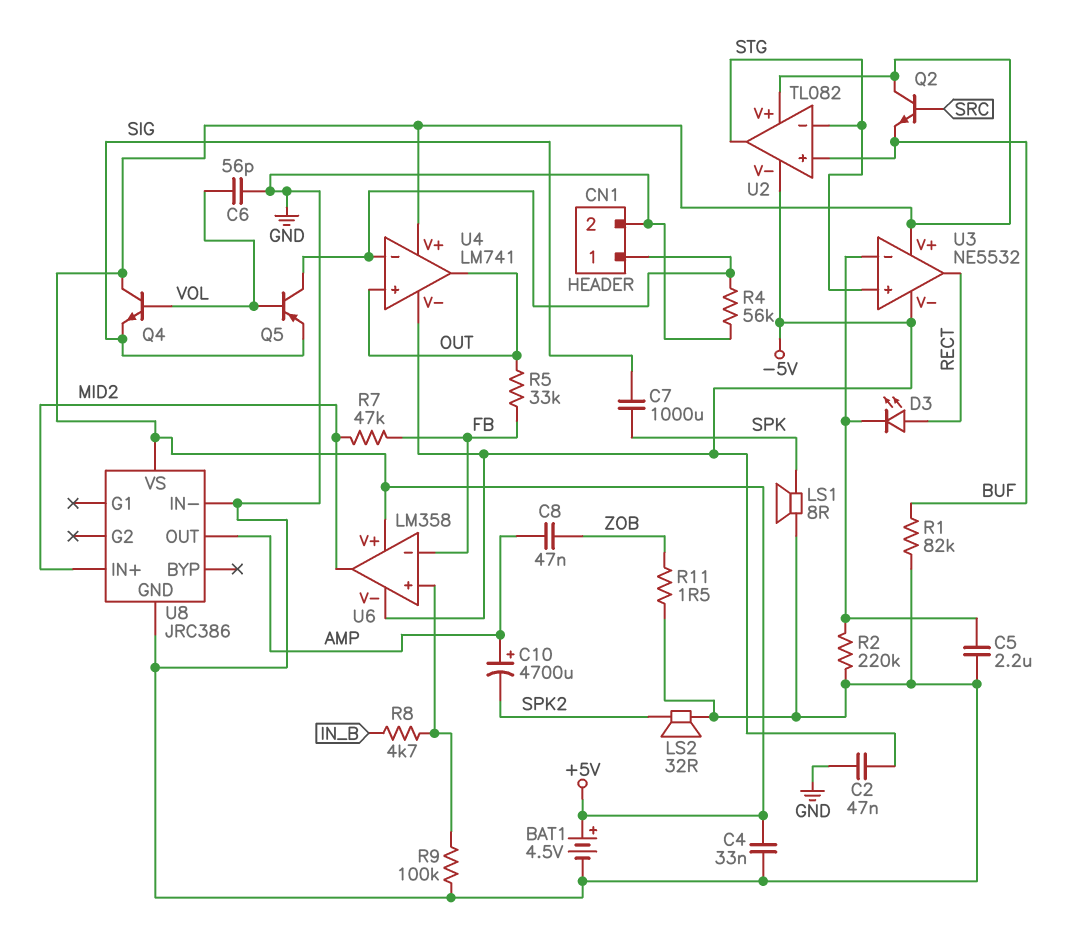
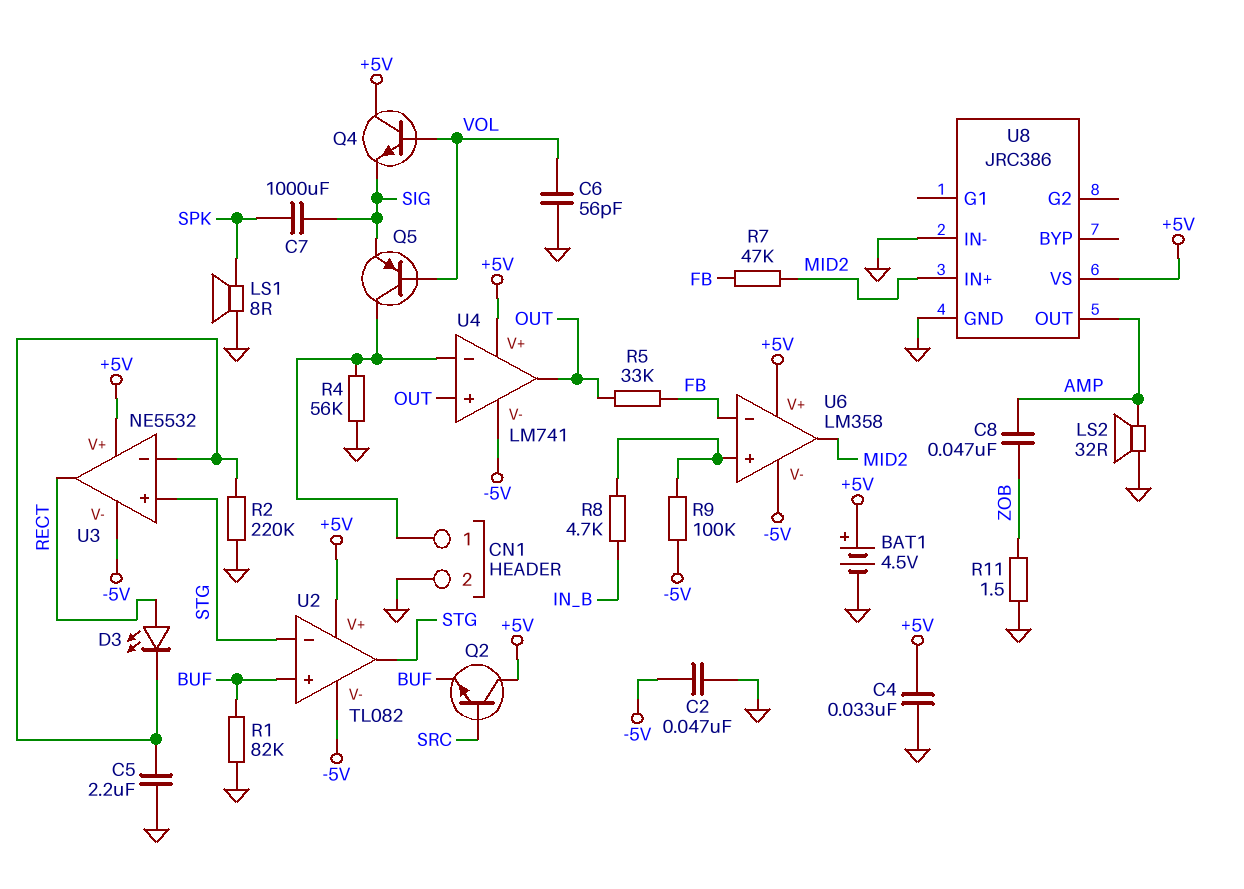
C10: 4700uF (plus AMP, minus SPK2) -> none
LS2: speaker 32R (GND, SPK2) -> speaker 32R (AMP, GND)
R9: 100k (GND, U6/in+) -> 100k (-5V, U6/in+)

